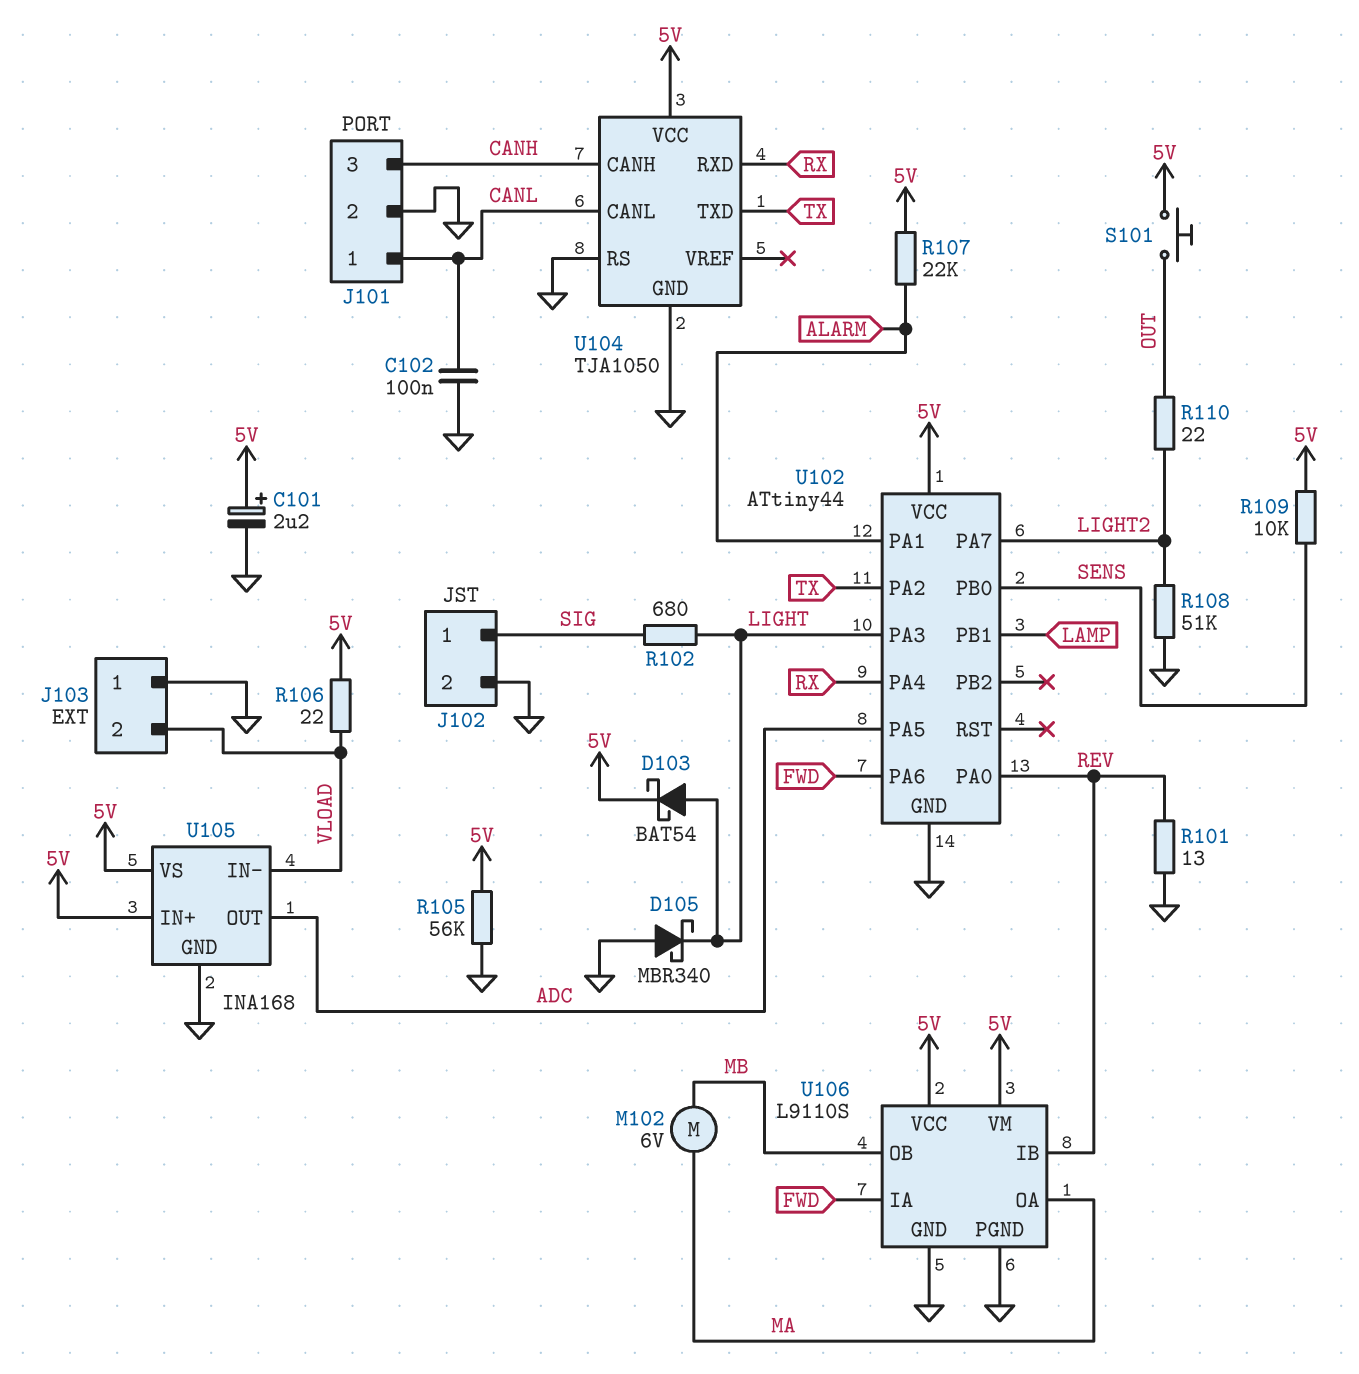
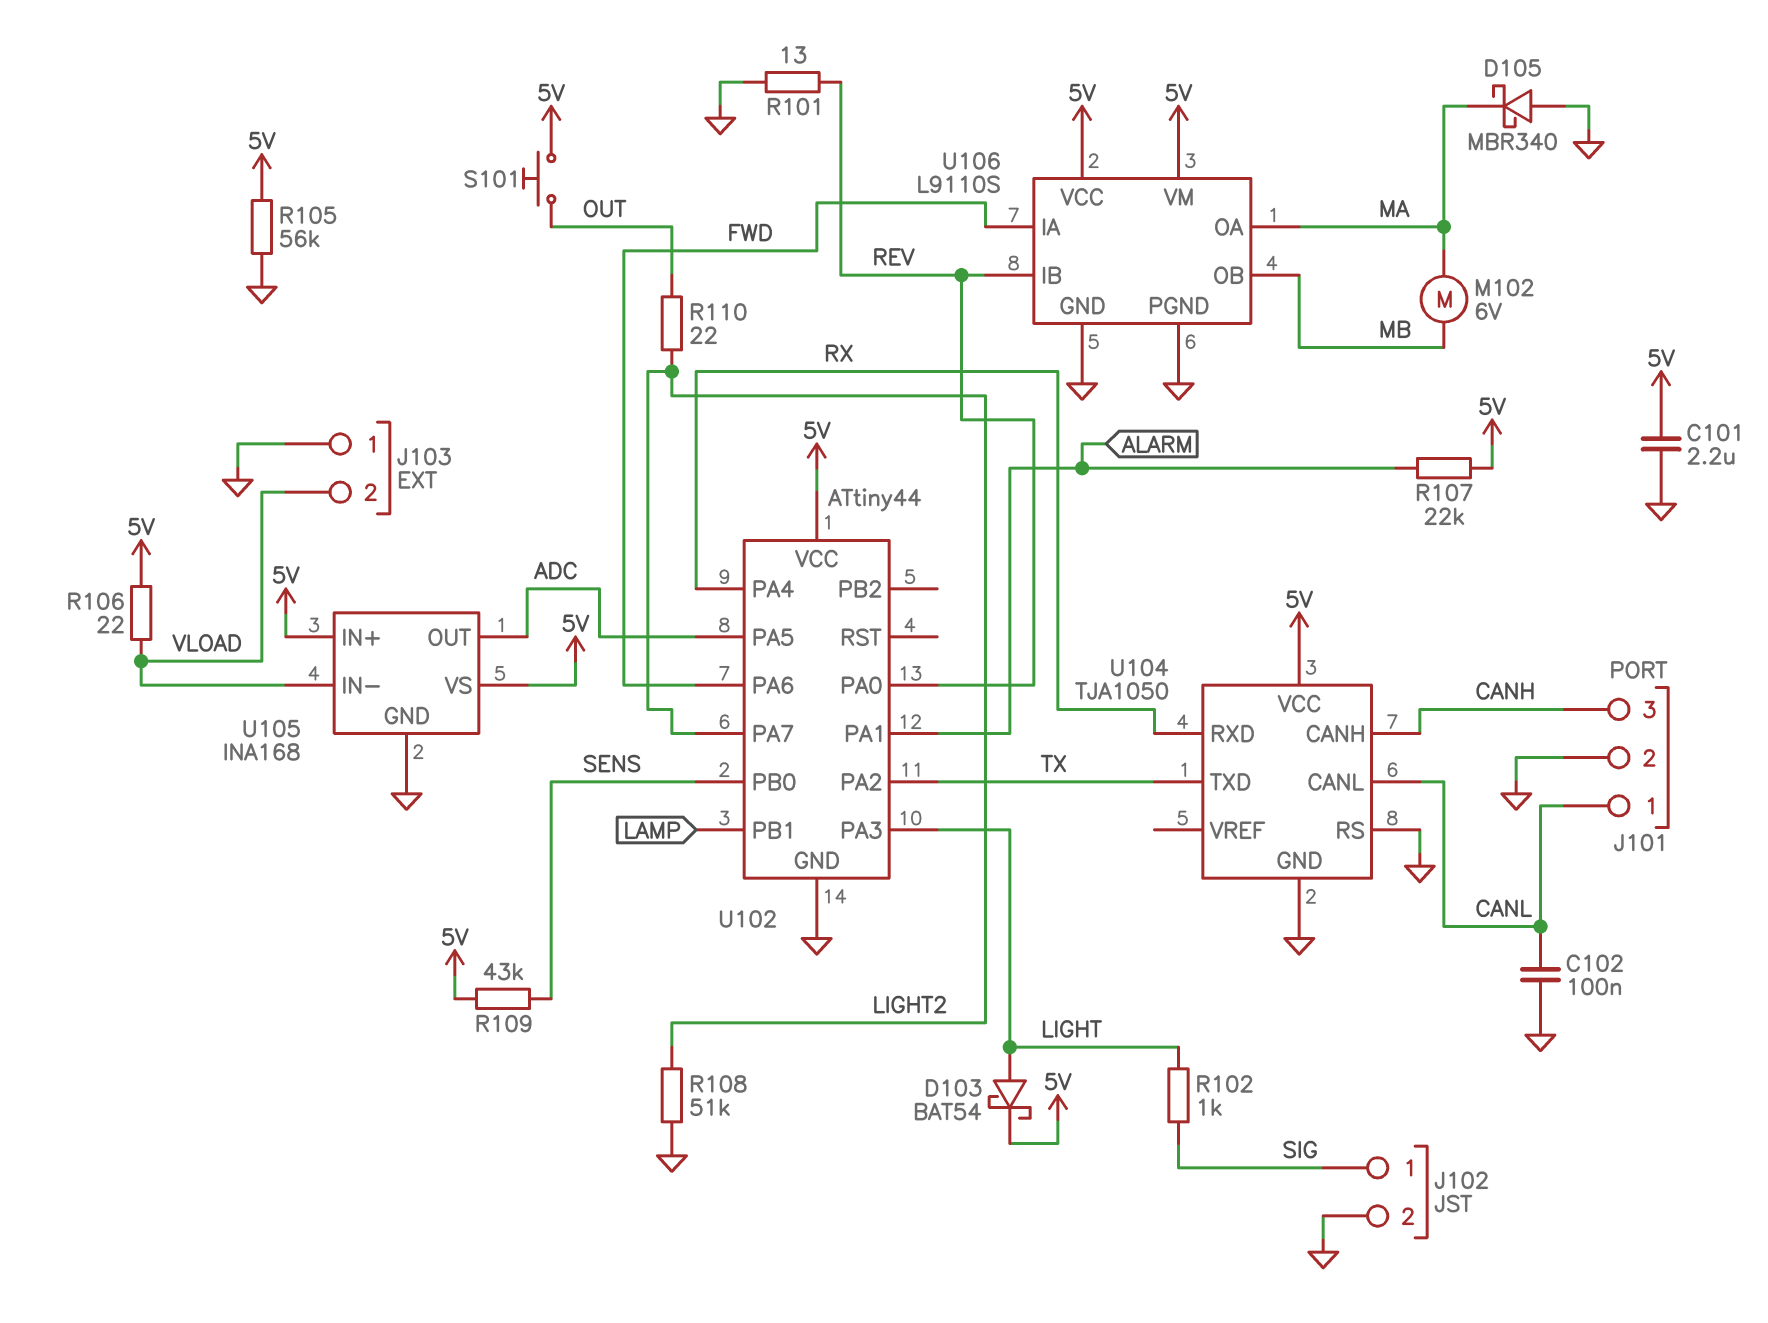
C101: 2.2uF (plus 5V, minus GND) -> 2.2uF (5V, GND)
D105: schottky MBR340 (A GND, K LIGHT) -> schottky MBR340 (A GND, K MA)
R102: 680 (LIGHT, SIG) -> 1k (LIGHT, SIG)
R109: 10k (5V, SENS) -> 43k (5V, SENS)

